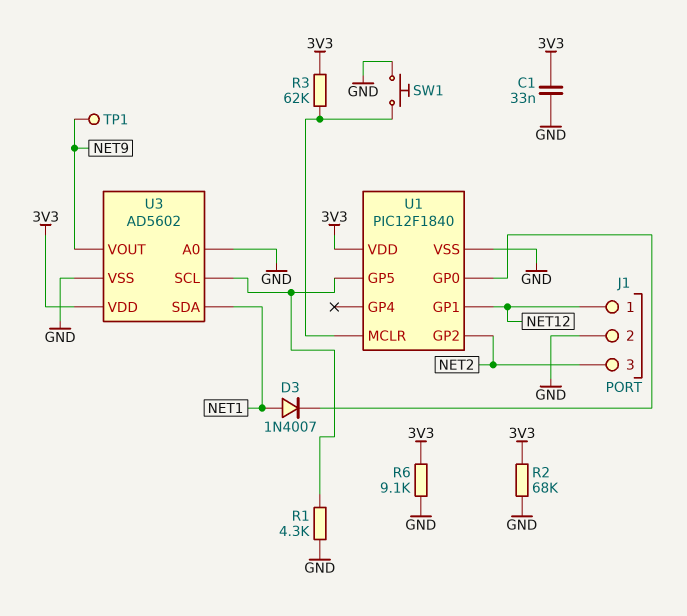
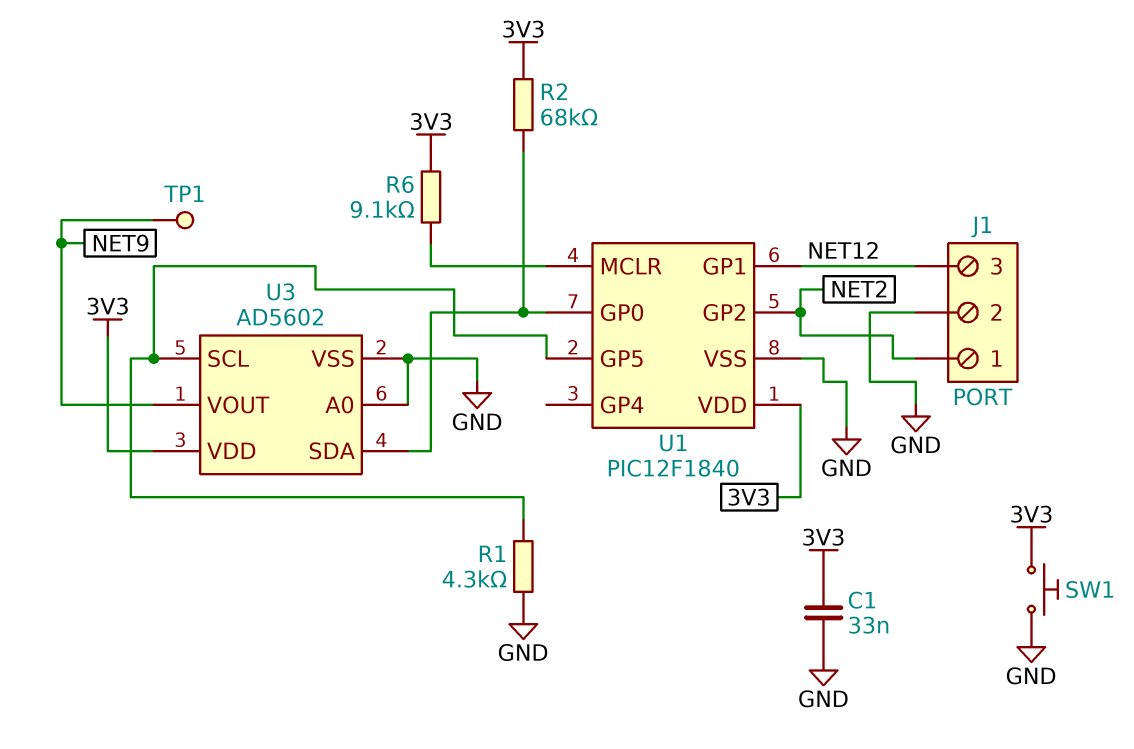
D3: diode 1N4007 (A NET1, K U1/GP0) -> none
J1 pin 1: NET12 -> NET2
J1 pin 3: NET2 -> NET12
R2: 68k (3V3, GND) -> 68k (3V3, U1/GP0)
R3: 62k (3V3, U1/MCLR) -> none
R6: 9.1k (3V3, GND) -> 9.1k (3V3, U1/MCLR)
SW1: button (GND, U1/MCLR) -> button (3V3, GND)
U3 pin SDA: NET1 -> U1/GP0

